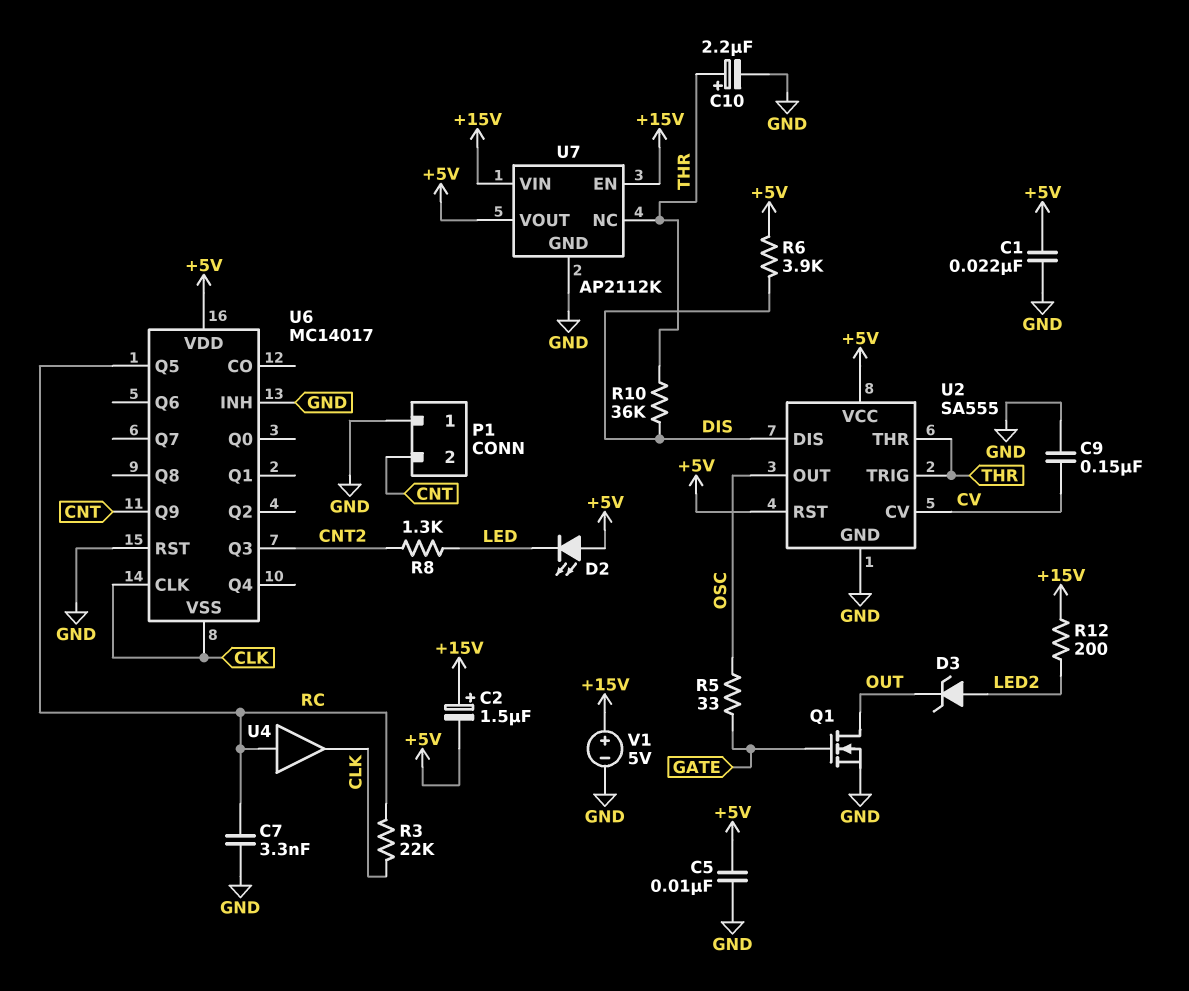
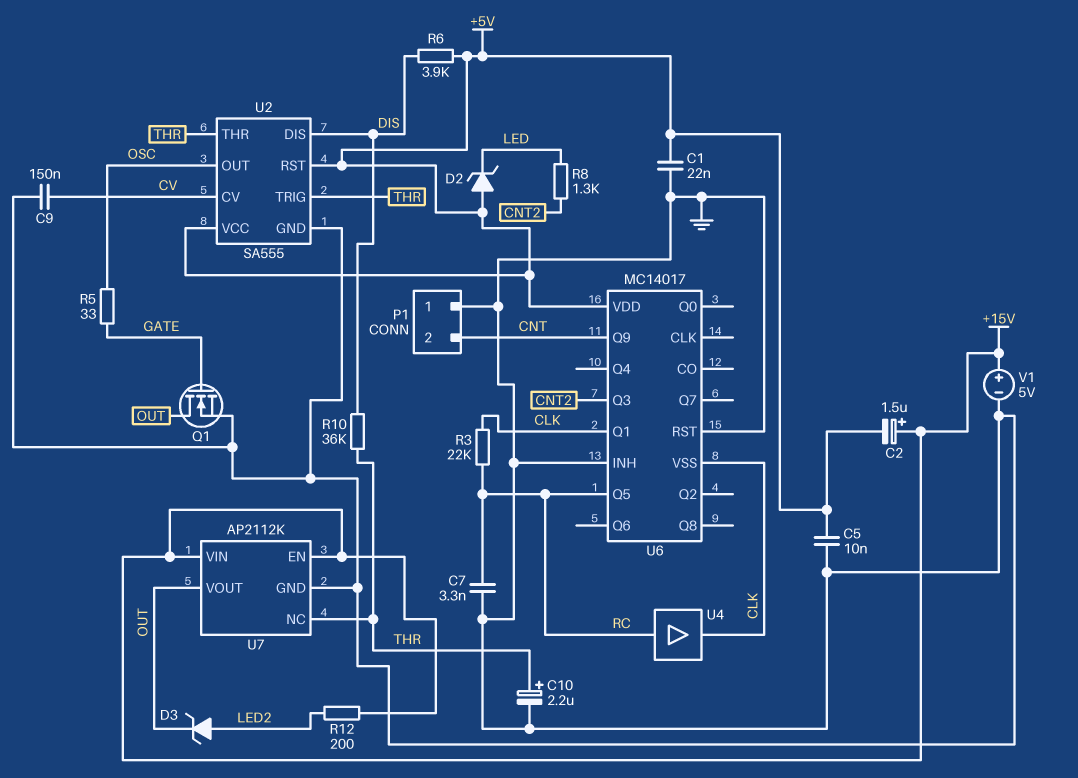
D2: LED (A +5V, K LED) -> zener (A +5V, K LED)
U6 pin CLK: CLK -> none
U6 pin Q1: none -> CLK
U7 pin VOUT: +5V -> OUT

